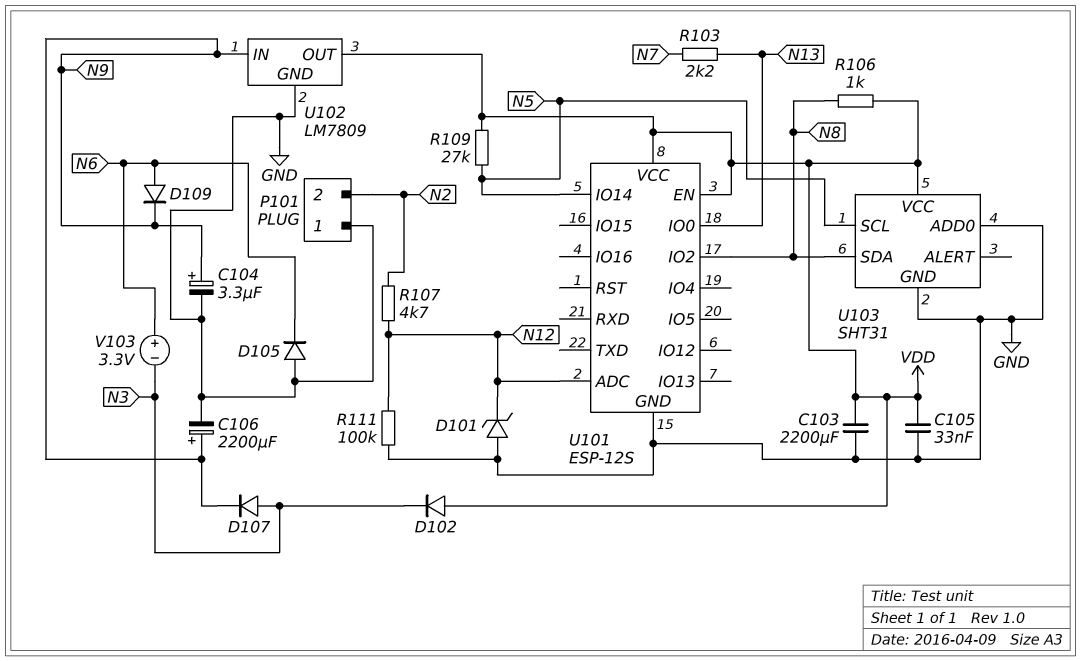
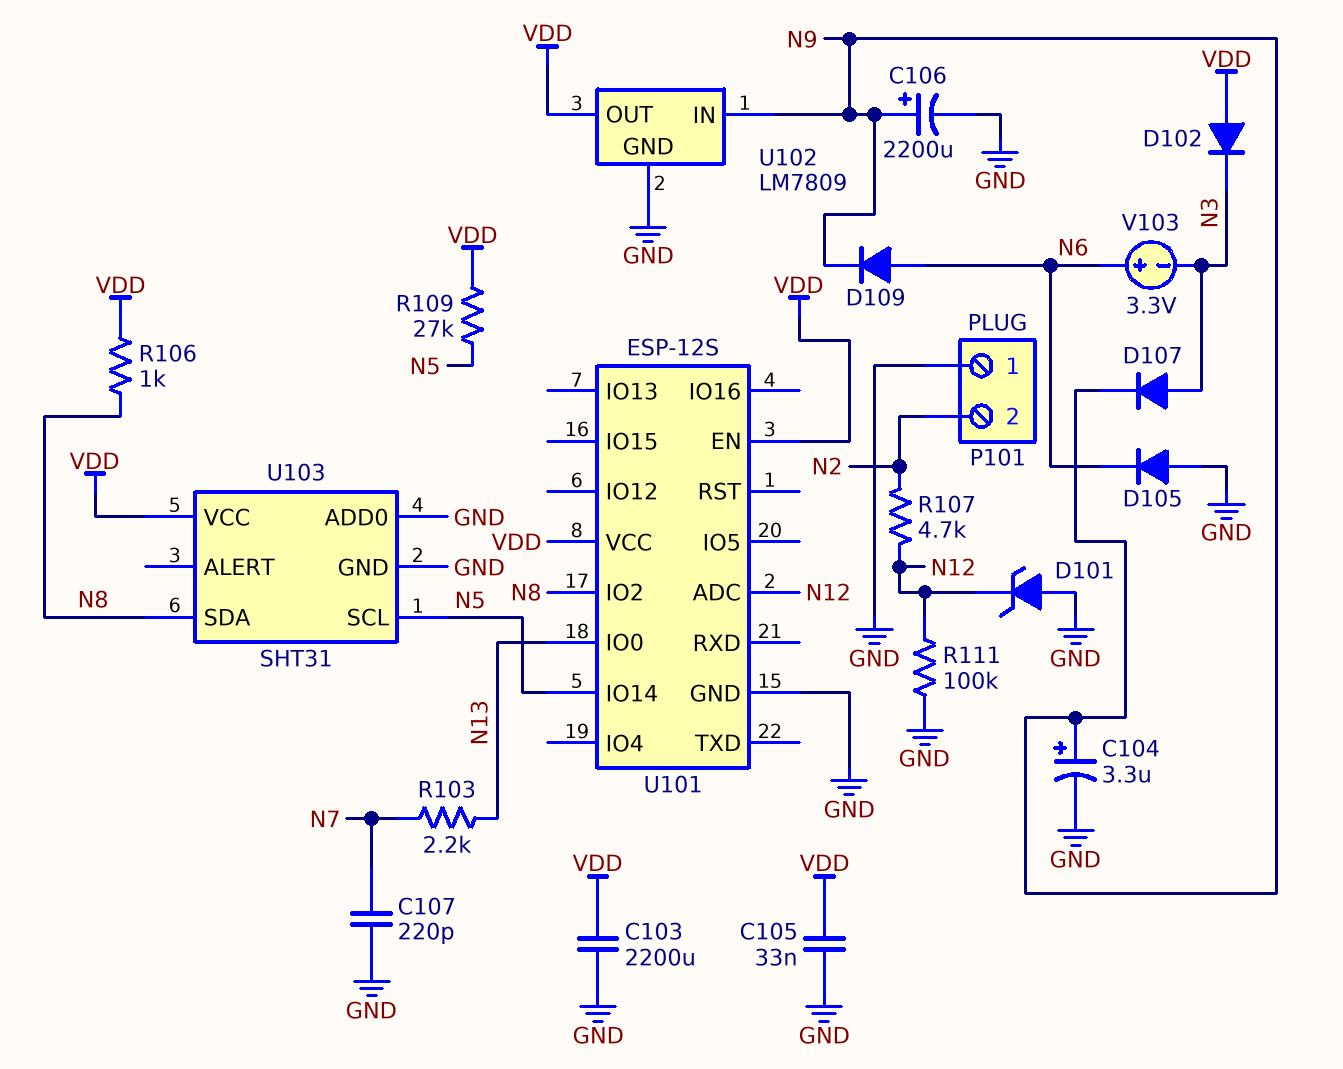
C107: none -> 220pF (GND, N7)

